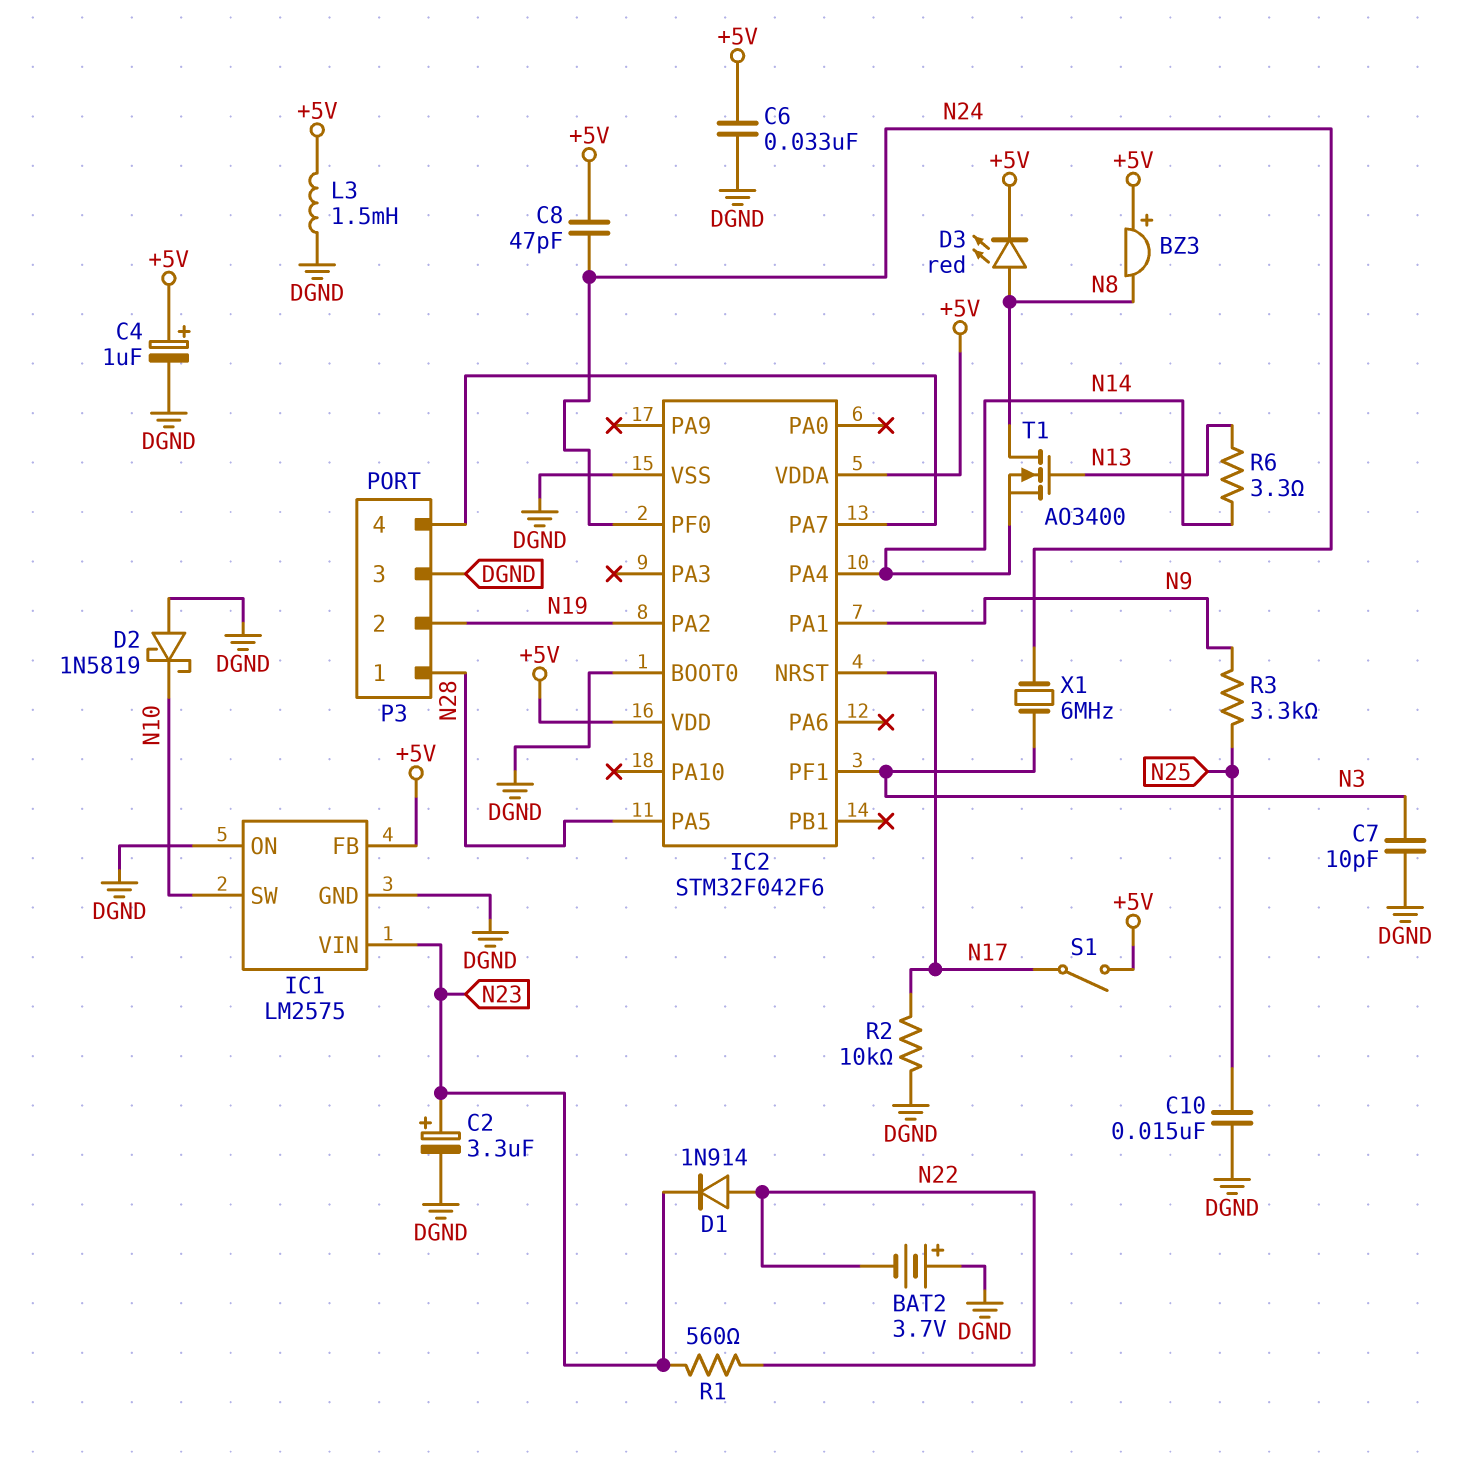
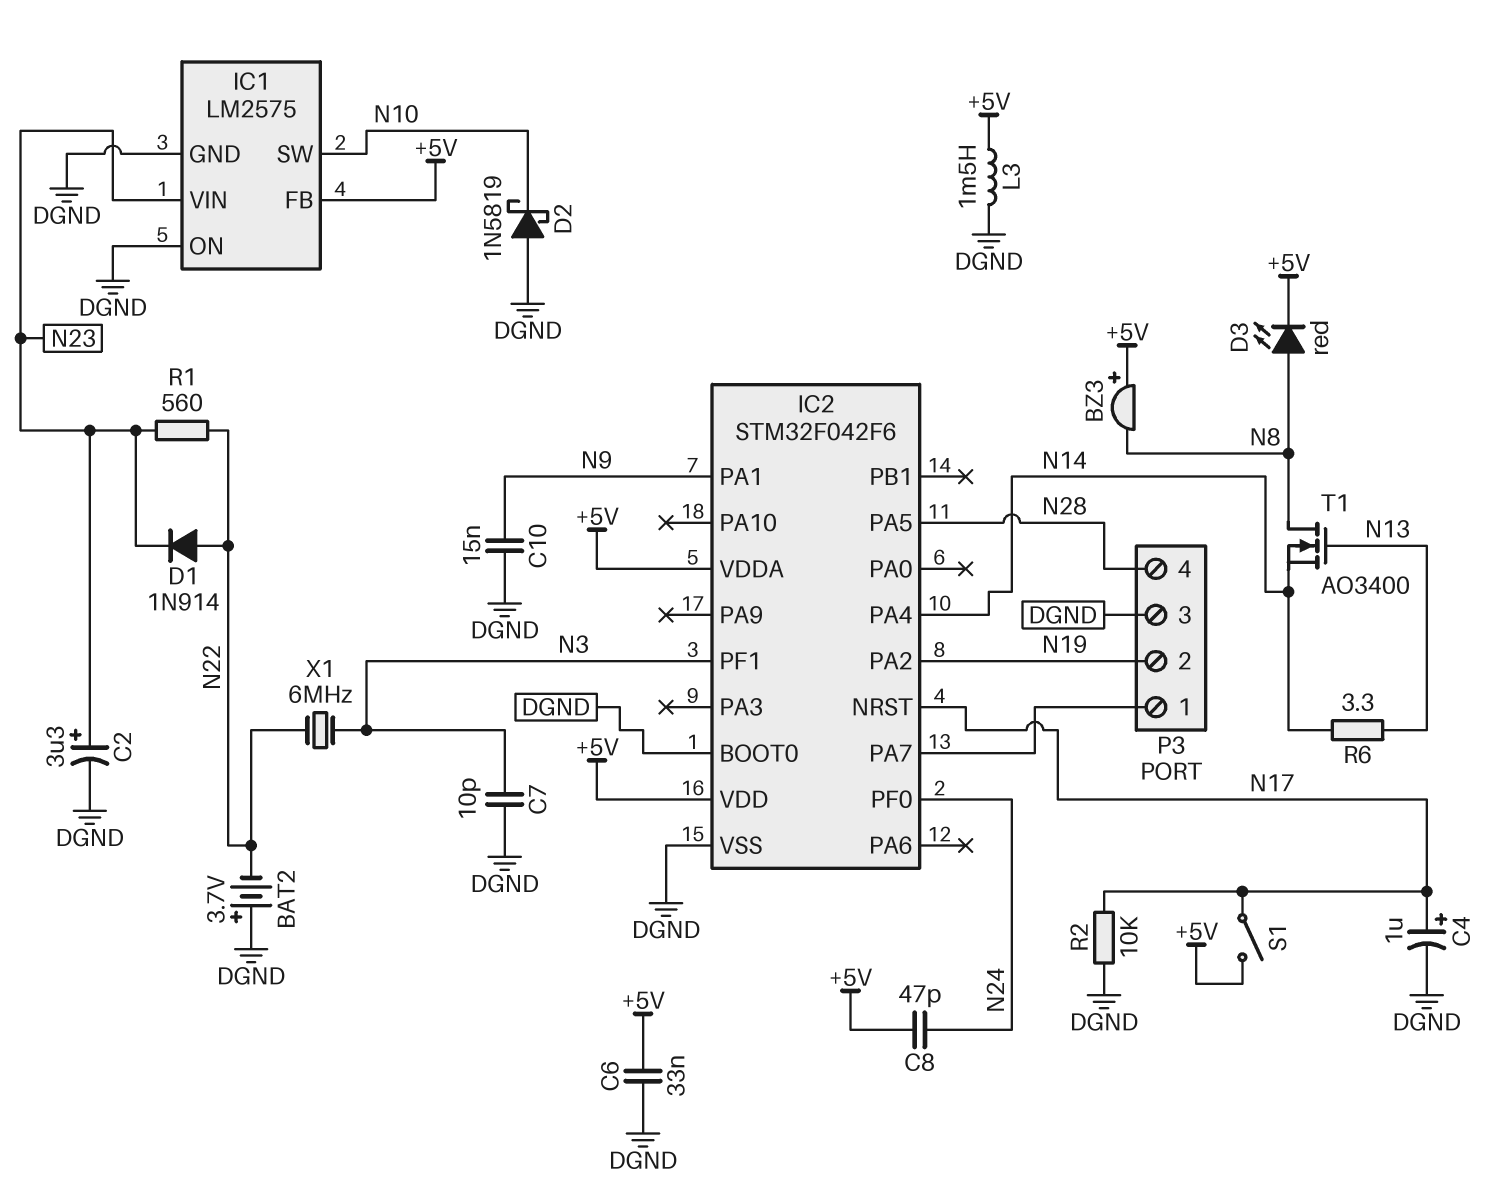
C4: 1uF (plus +5V, minus DGND) -> 1uF (plus N17, minus DGND)
C10: 15nF (DGND, N25) -> 15nF (DGND, N9)
P3 pin 1: N28 -> IC2/PA7
P3 pin 4: IC2/PA7 -> N28
R3: 3.3k (N9, N25) -> none
X1: 6MHz (N3, N24) -> 6MHz (N3, N22)

